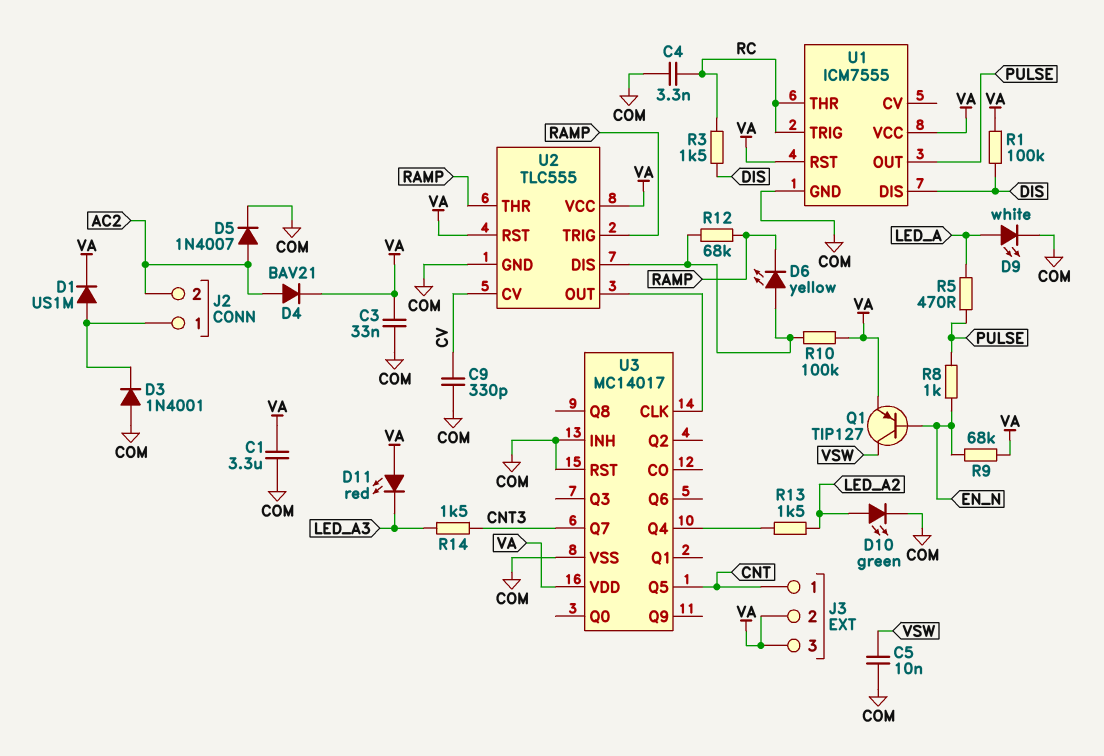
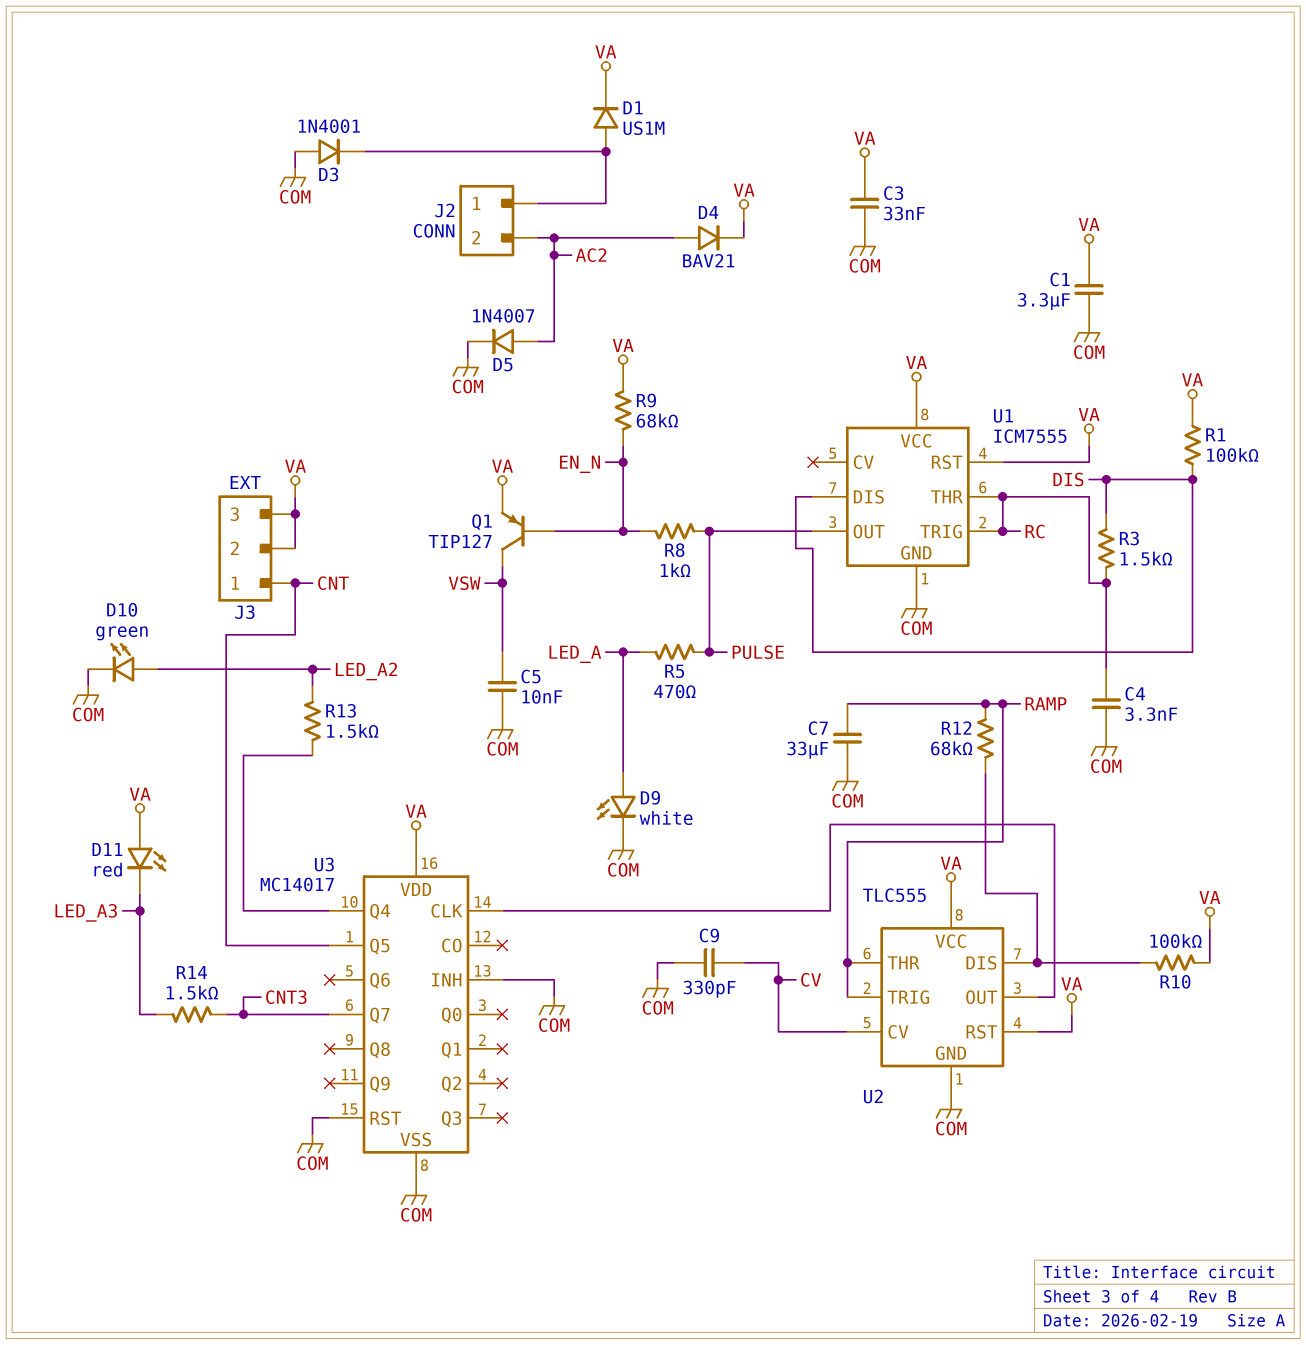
C7: none -> 33uF (COM, RAMP)
D6: LED yellow (A U2/DIS, K RAMP) -> none

